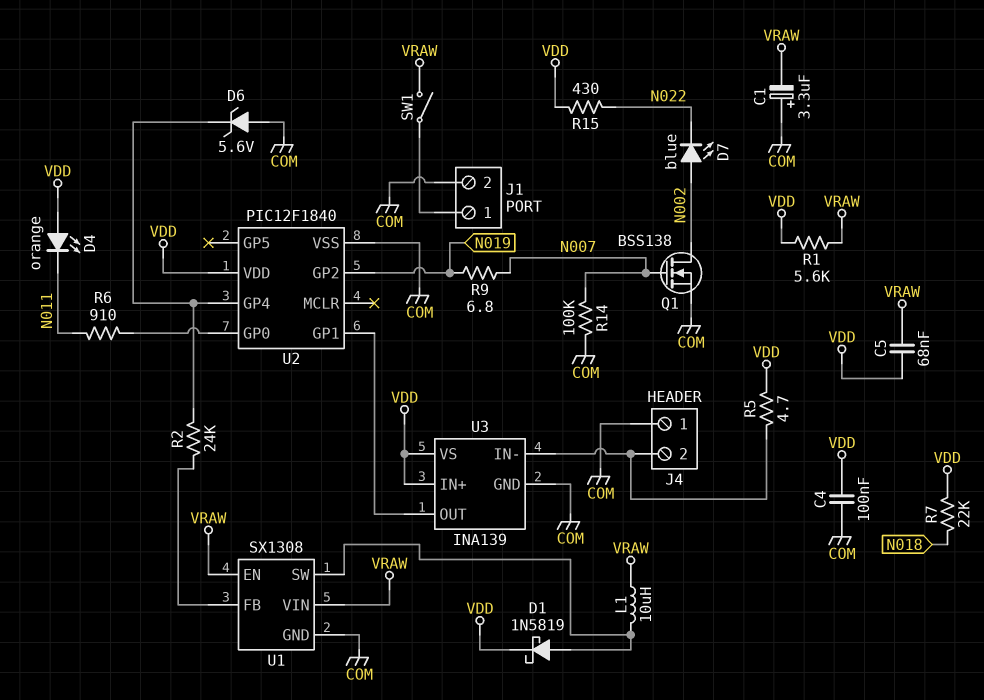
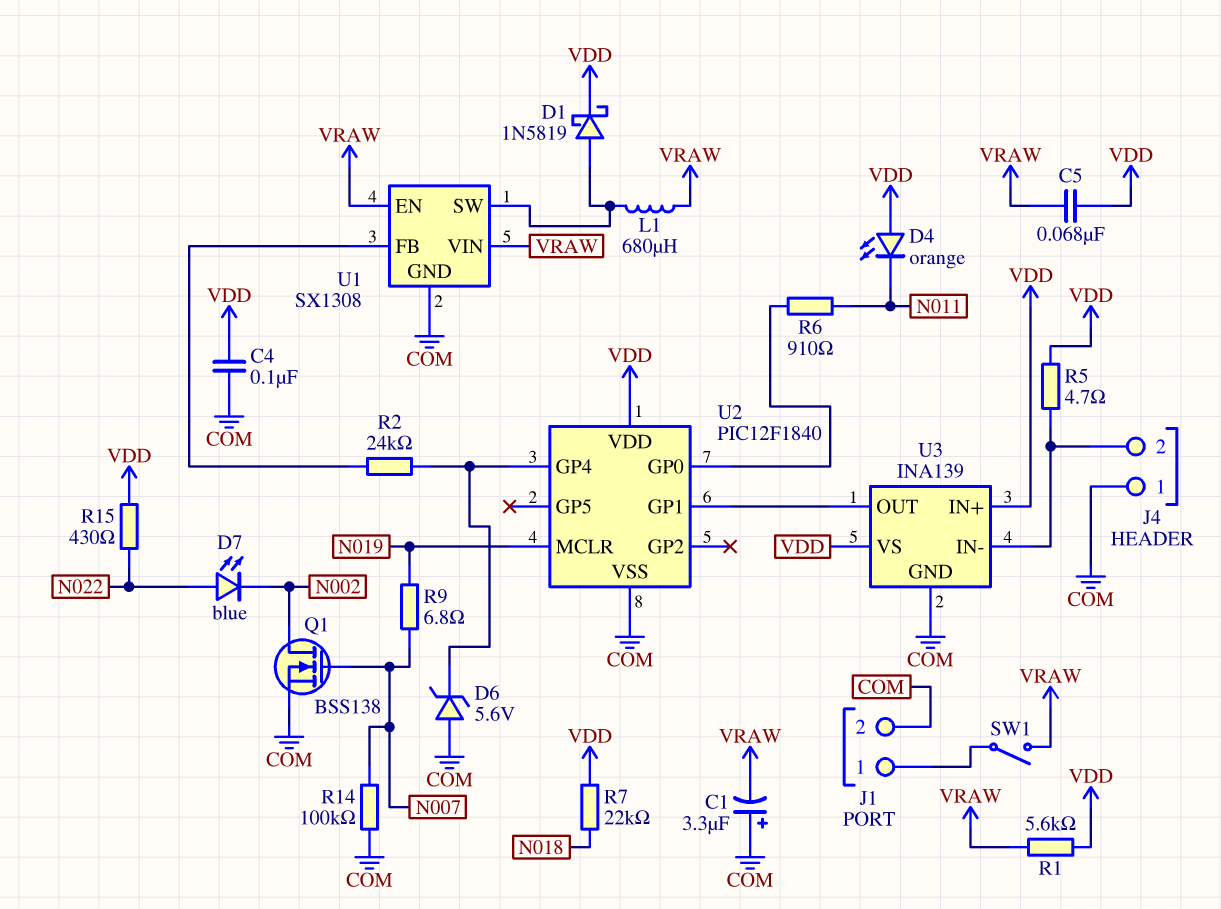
D7: LED blue (A N002, K N022) -> LED blue (A N022, K N002)
L1: 10uH (U1/SW, VRAW) -> 680uH (U1/SW, VRAW)
U2 pin GP2: N019 -> none
U2 pin MCLR: none -> N019

